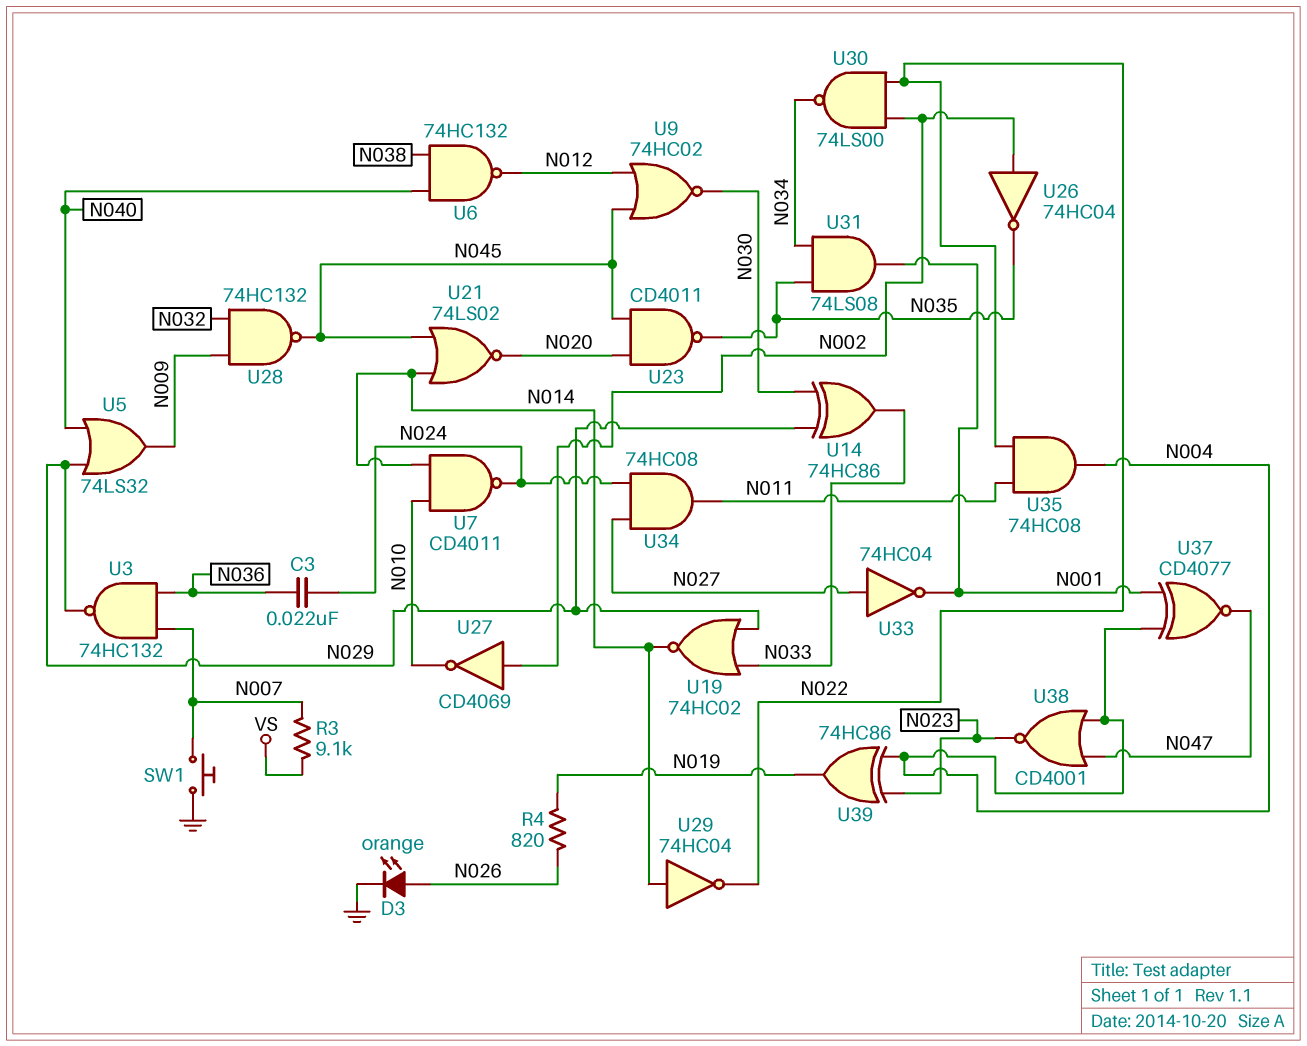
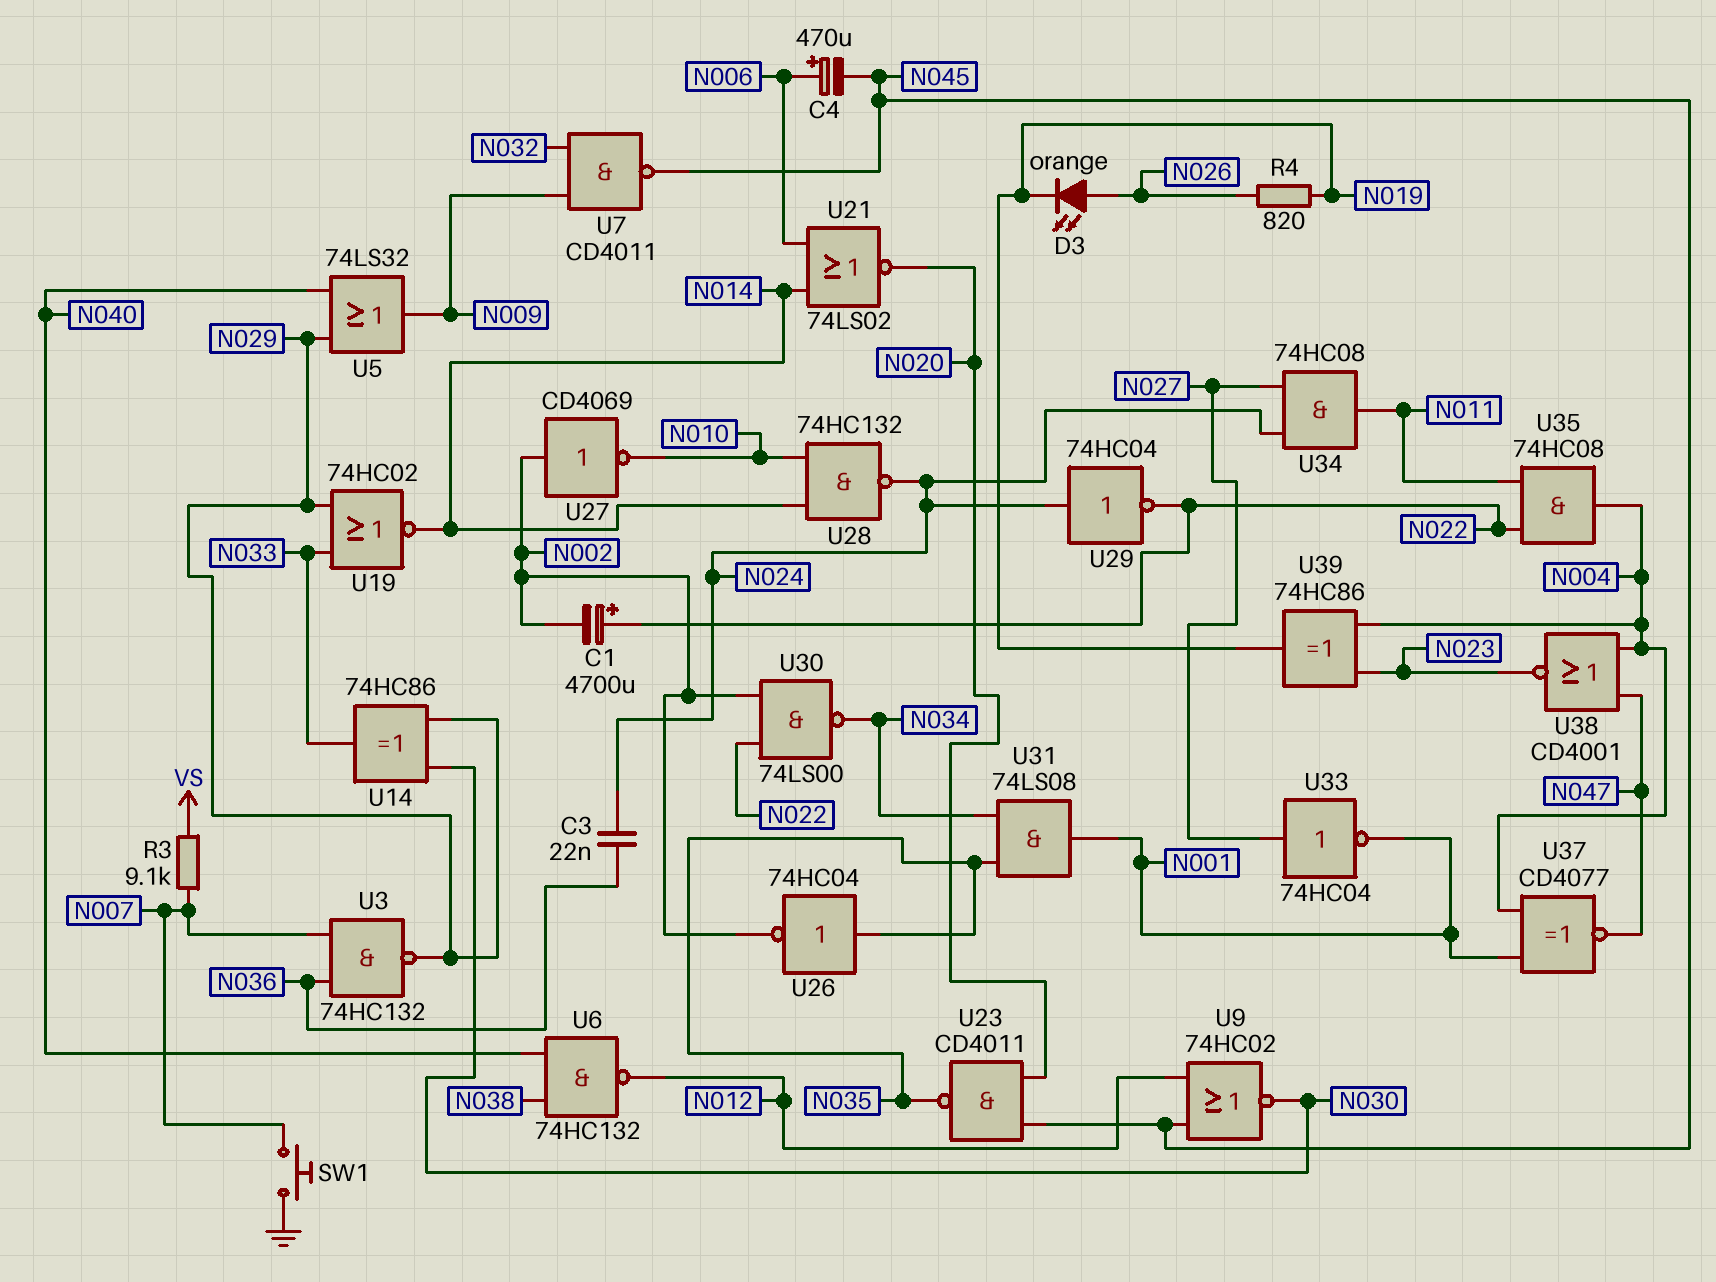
C1: none -> 4700uF (plus N022, minus N002)
C4: none -> 470uF (plus N006, minus N045)
D3: LED orange (A N026, K GND) -> LED orange (A N026, K N019)
U7: NAND CD4011 (in N010, in N014, out N024) -> NAND CD4011 (in N009, in N032, out N045)
U21: NOR 74LS02 (in N014, in N045, out N020) -> NOR 74LS02 (in N006, in N014, out N020)
U26: NOT 74HC04 (in N002, out N035) -> NOT 74HC04 (in N035, out N002)
U28: NAND 74HC132 (in N009, in N032, out N045) -> NAND 74HC132 (in N010, in N014, out N024)
U29: NOT 74HC04 (in N014, out N022) -> NOT 74HC04 (in N024, out N022)

